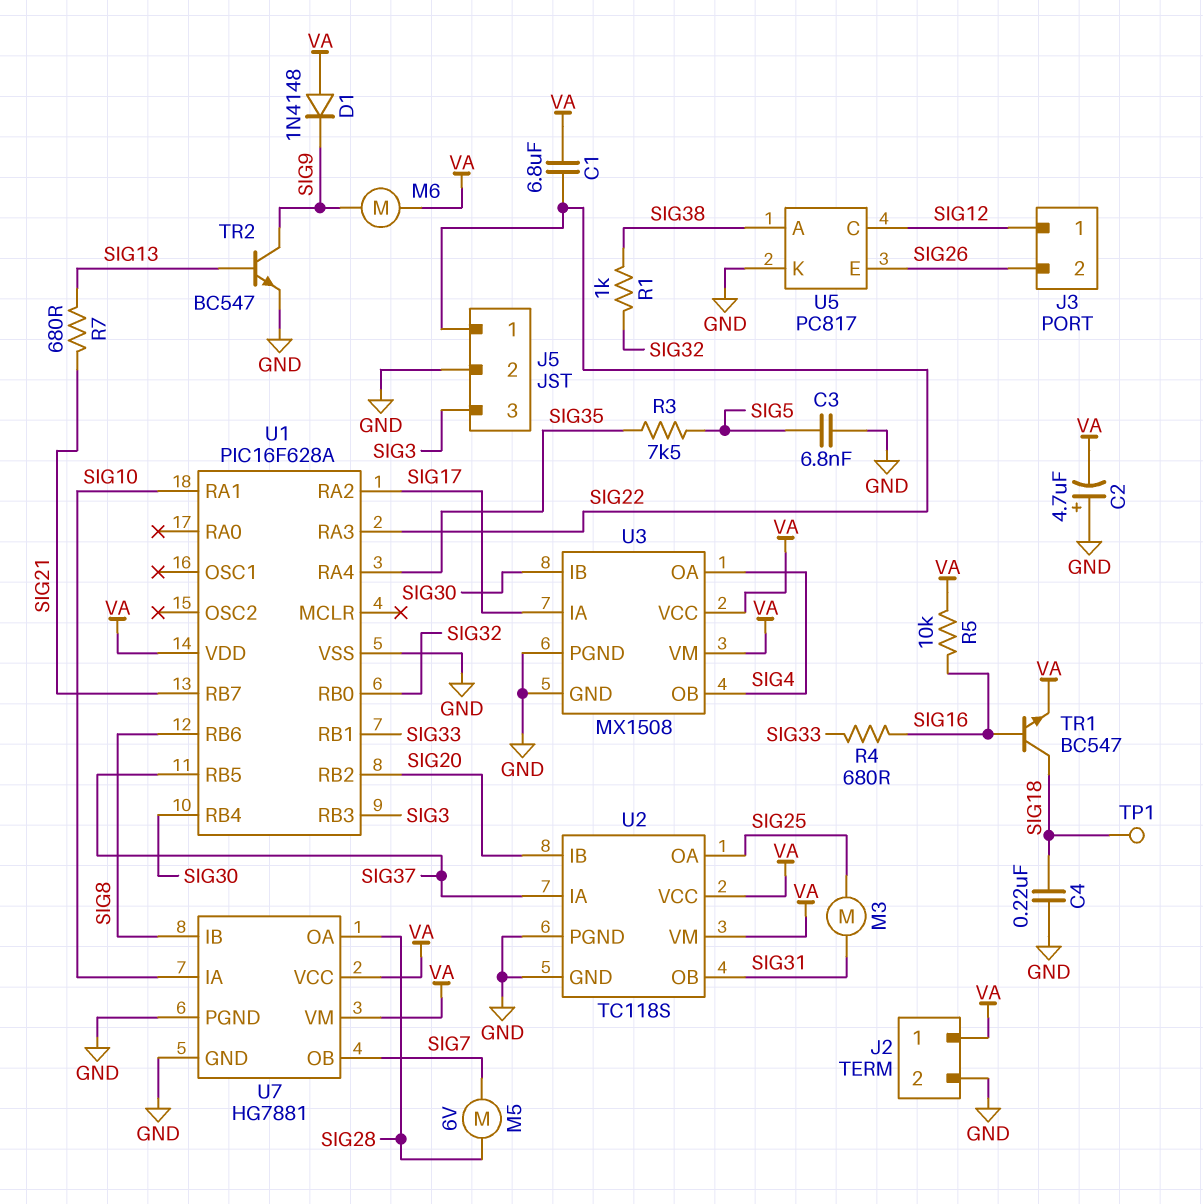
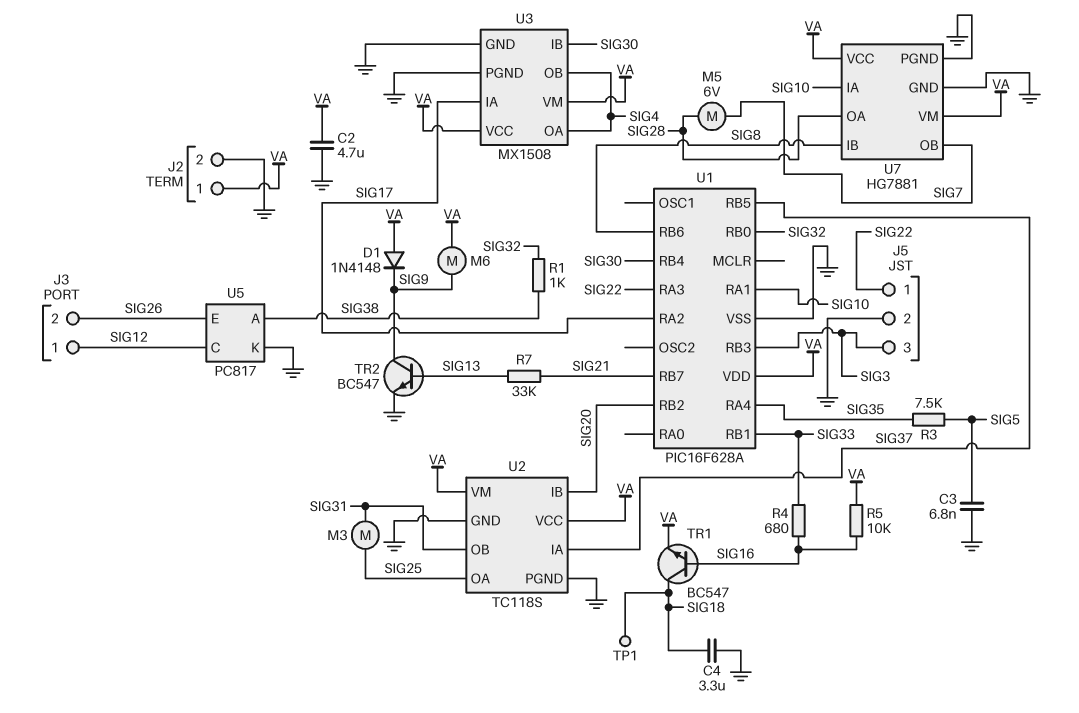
C1: 6.8uF (SIG22, VA) -> none
C2: 4.7uF (plus GND, minus VA) -> 4.7uF (GND, VA)
C4: 220nF (GND, SIG18) -> 3.3uF (GND, SIG18)
R7: 680 (SIG13, SIG21) -> 33k (SIG13, SIG21)

